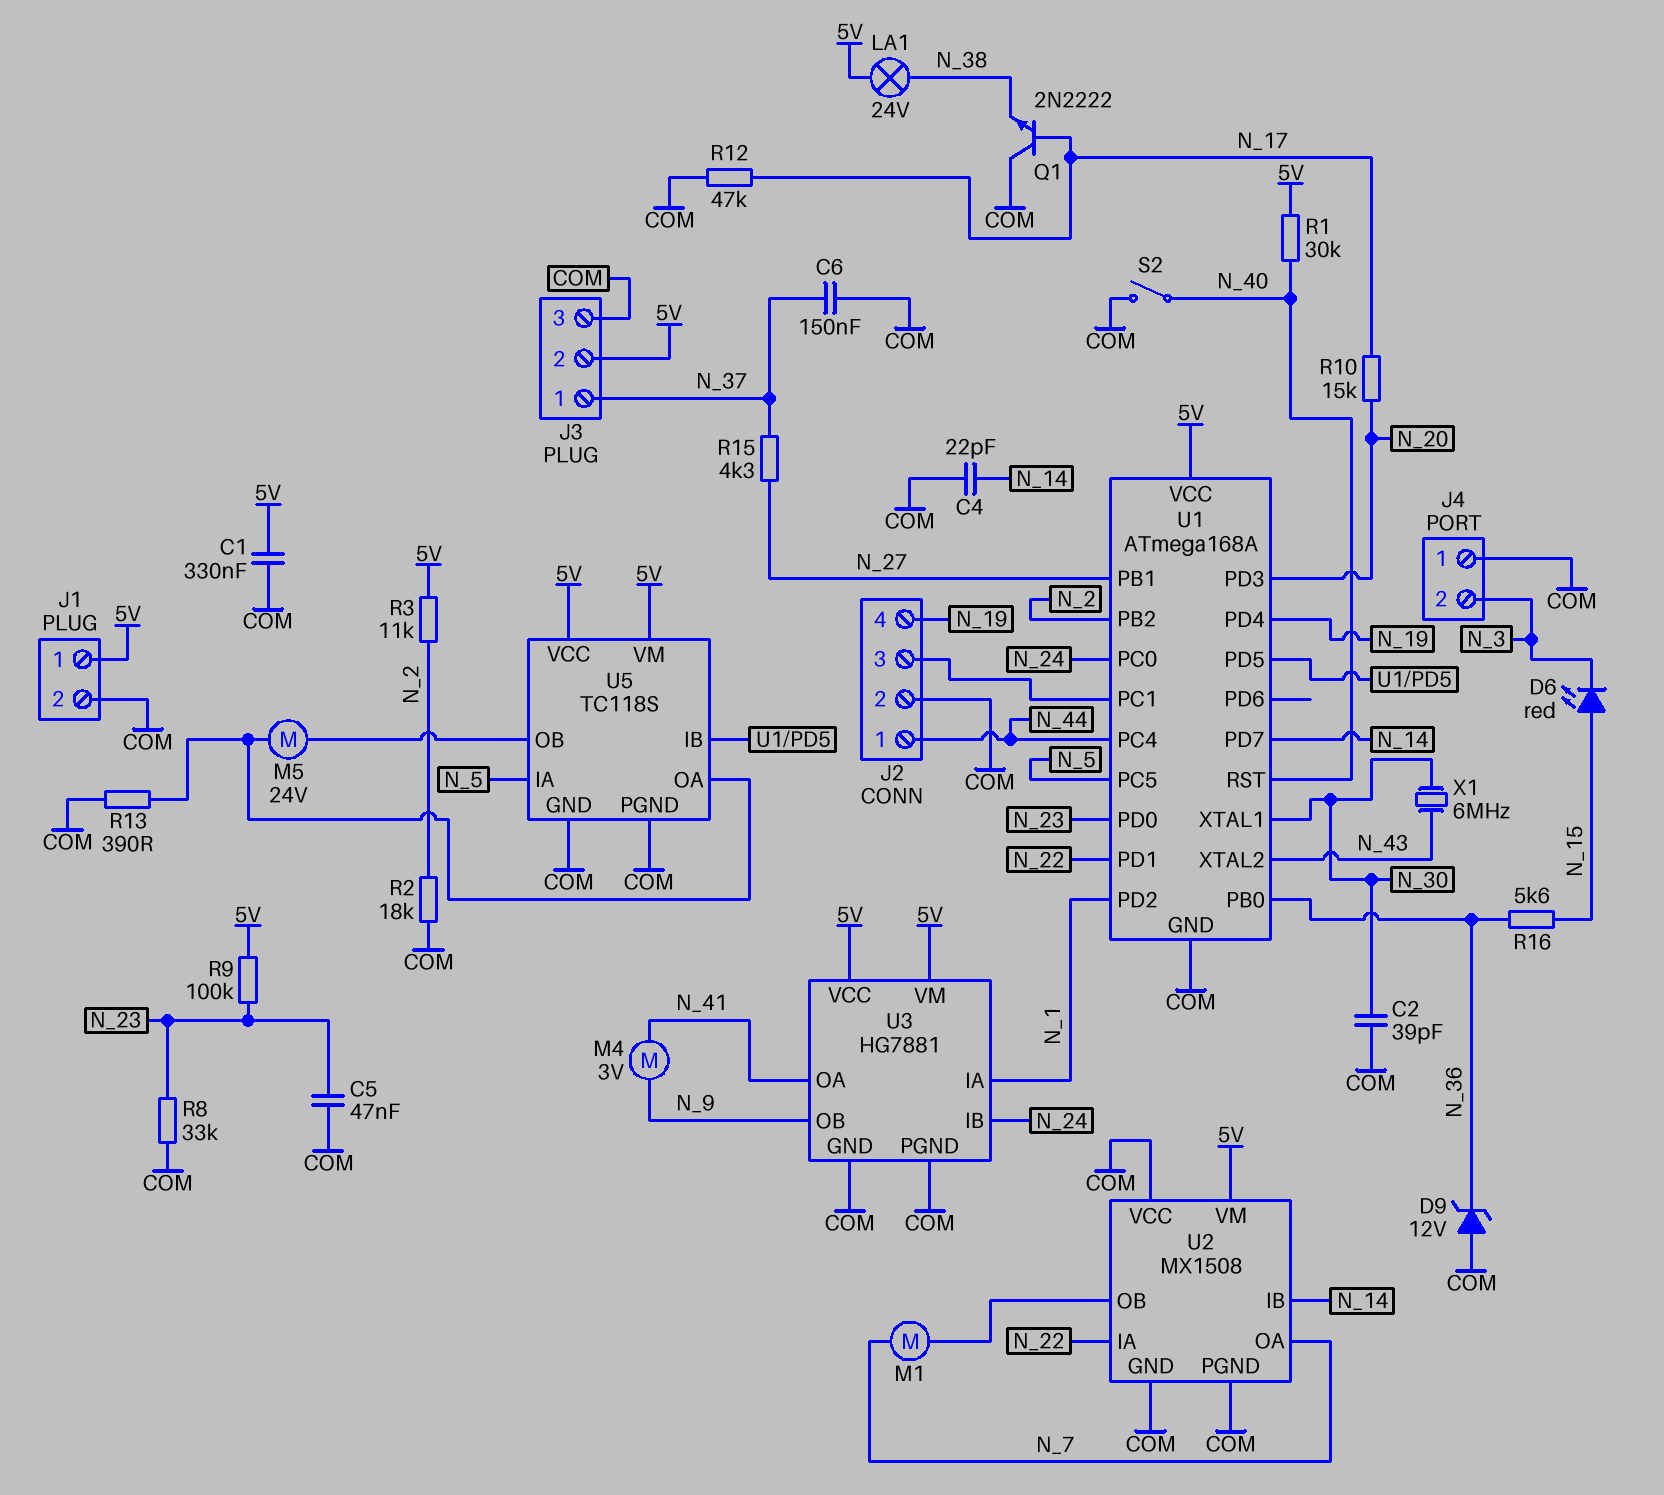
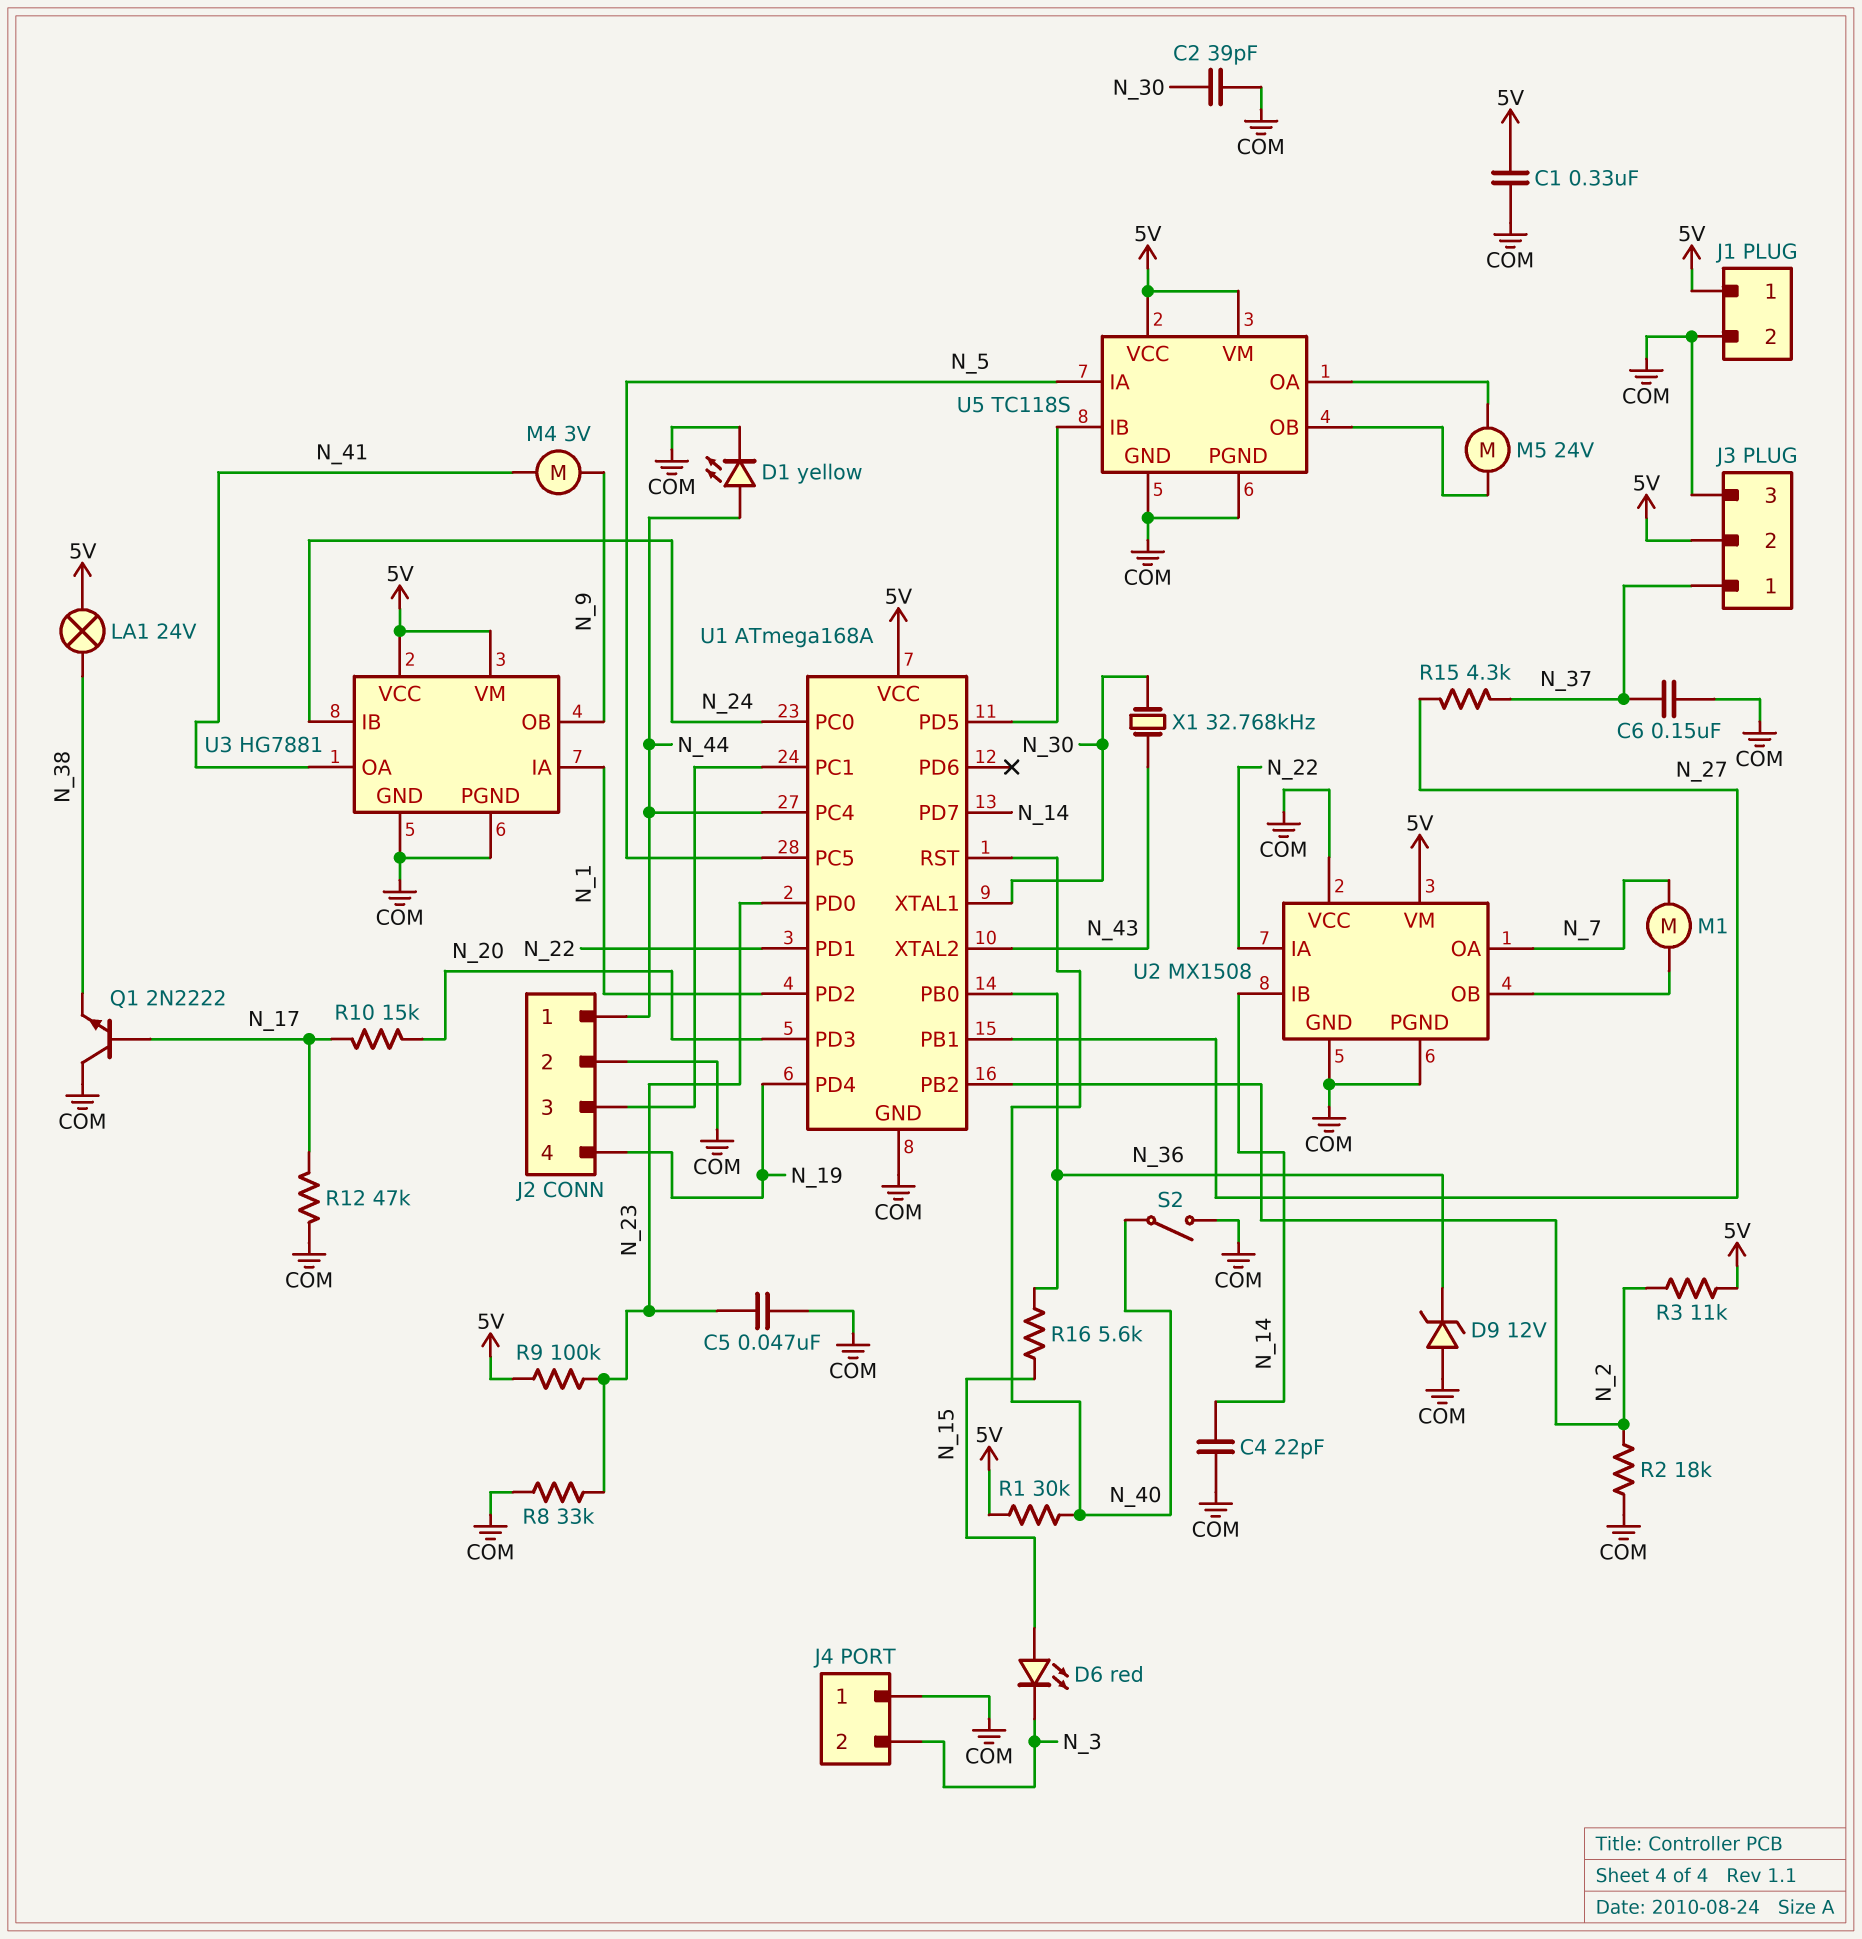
D1: none -> LED yellow (A N_44, K COM)
R13: 390 (COM, U5/OA) -> none
X1: 6MHz (N_30, N_43) -> 32.768kHz (N_30, N_43)

